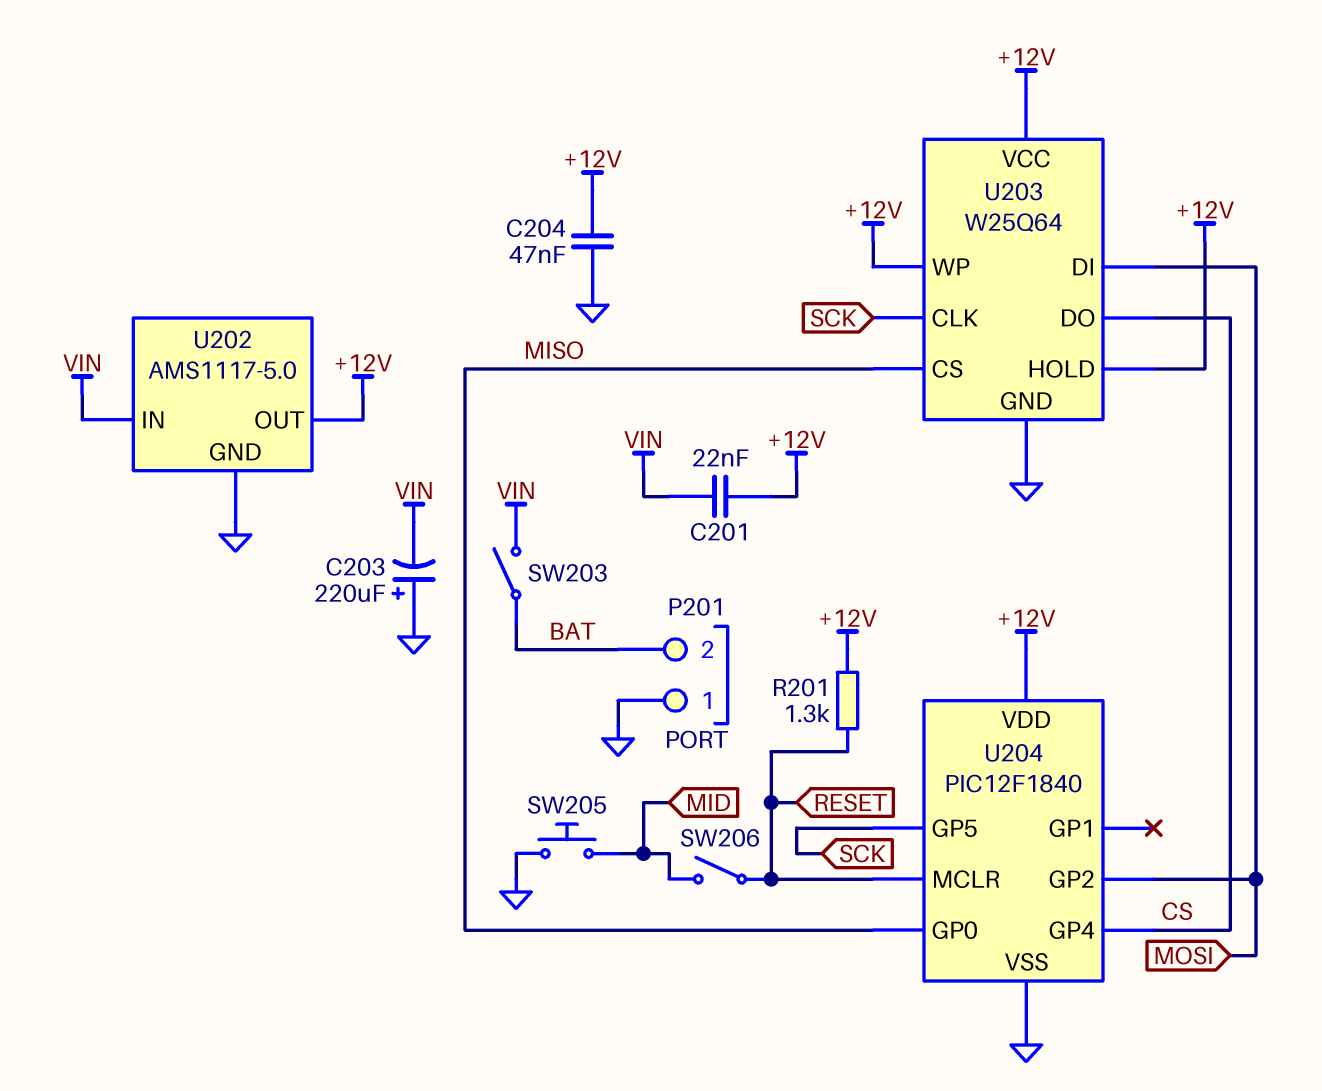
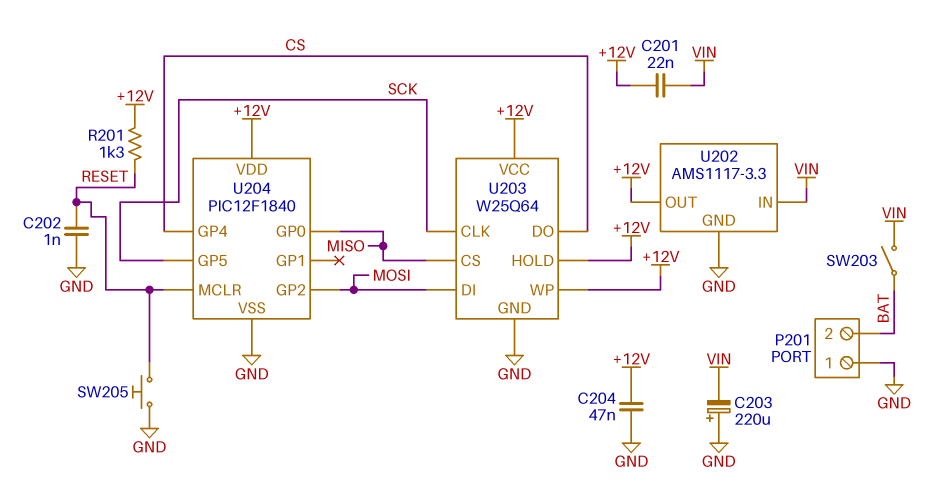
C202: none -> 1nF (GND, RESET)
SW205: button (GND, MID) -> button (GND, RESET)
SW206: switch (MID, RESET) -> none
U202: AMS1117-5.0 -> AMS1117-3.3

